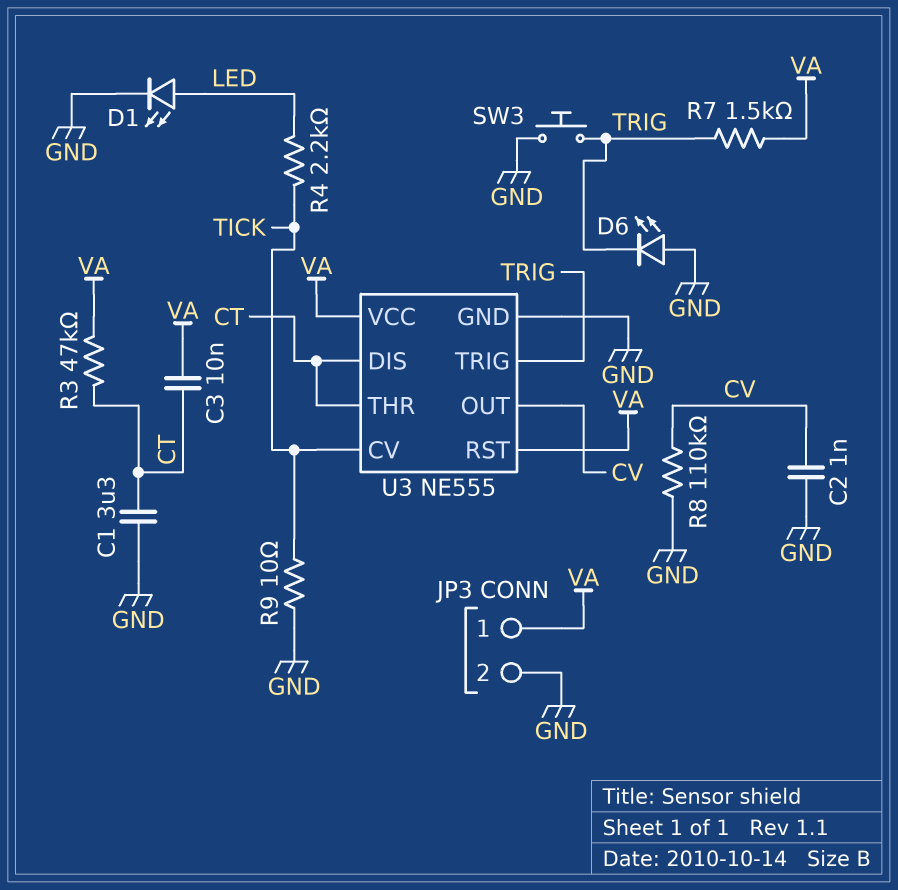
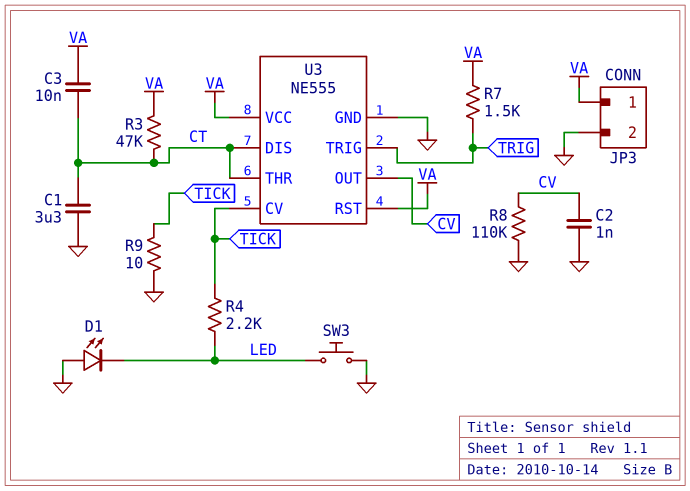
D1: LED (A LED, K GND) -> LED (A GND, K LED)
D6: LED (A GND, K TRIG) -> none
SW3: button (GND, TRIG) -> button (GND, LED)

